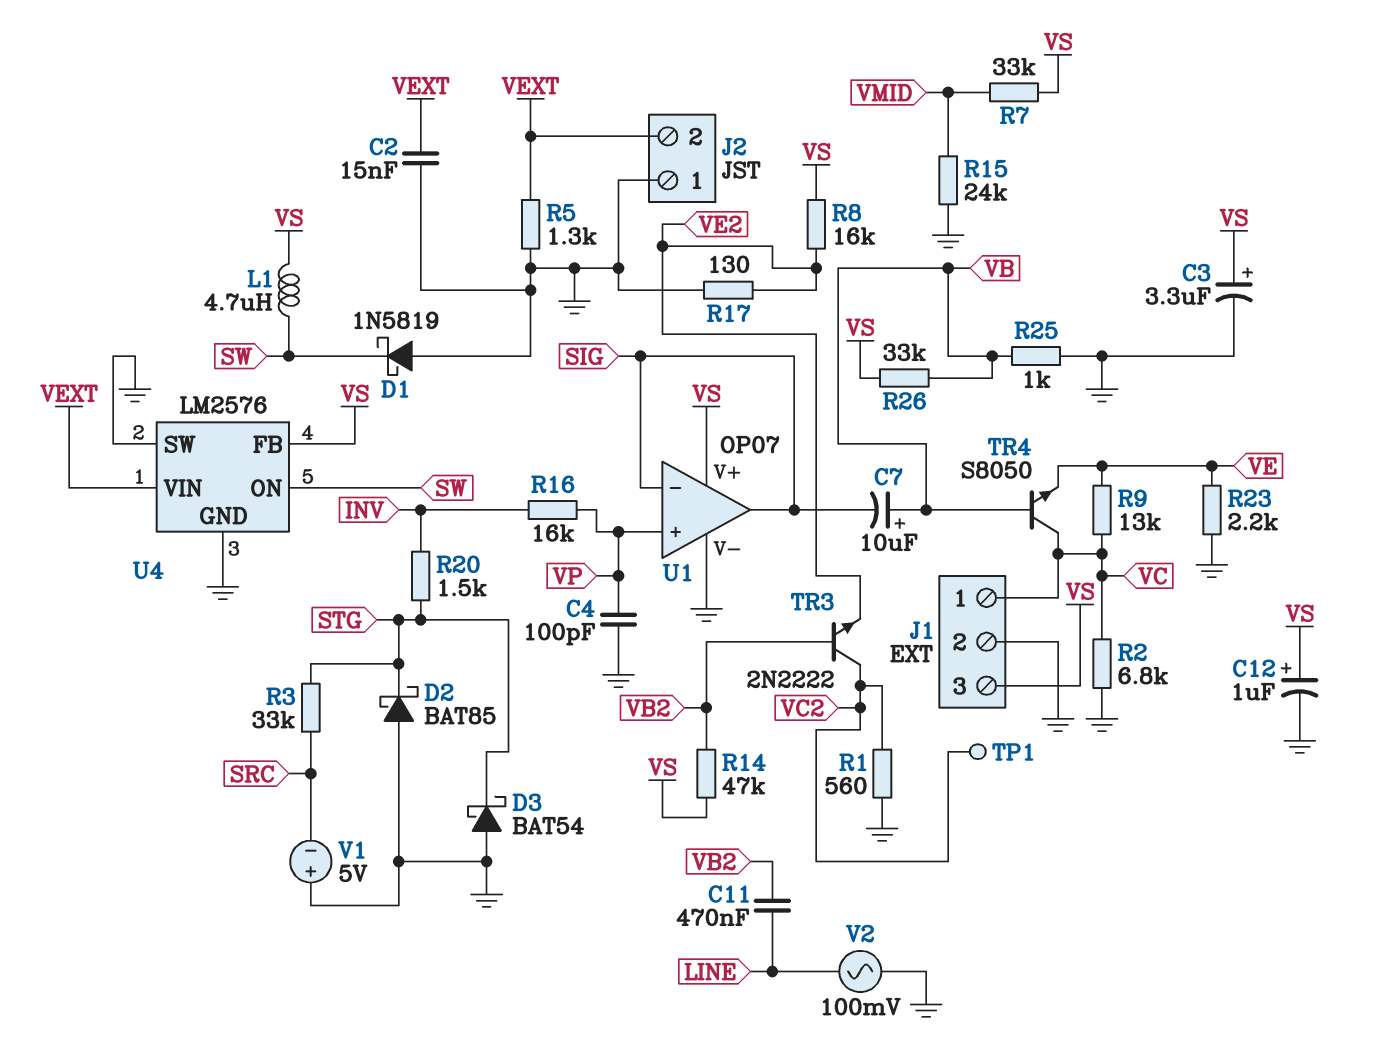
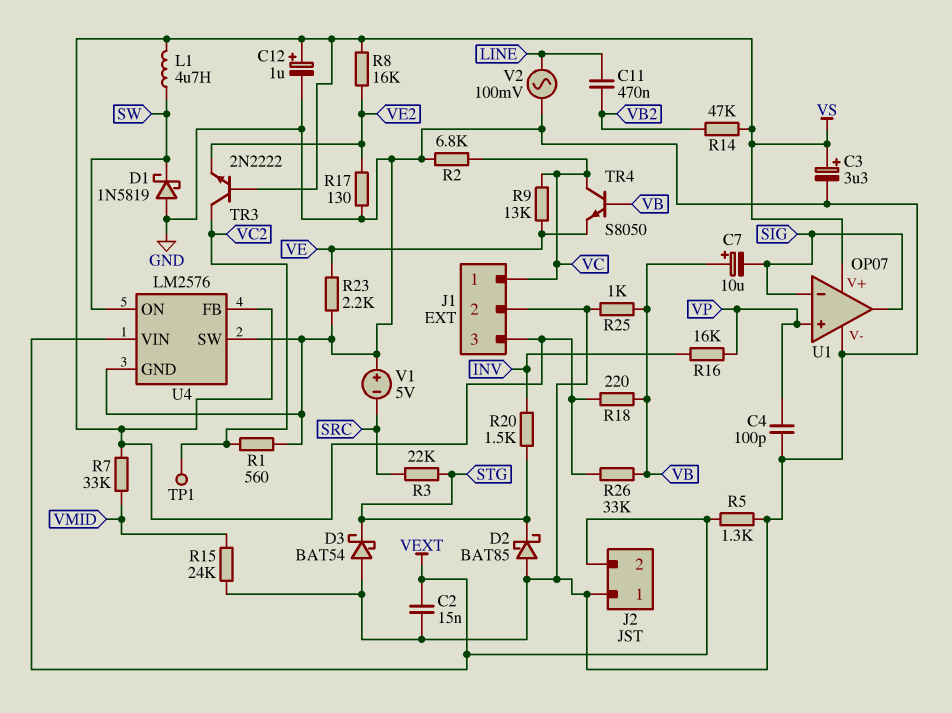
R3: 33k (SRC, STG) -> 22k (SRC, STG)
R18: none -> 220 (VB, VS)
TR3: NPN 2N2222 (B VB2, C VC2, E VE2) -> NPN 2N2222 (B VS, C VC2, E VE2)

